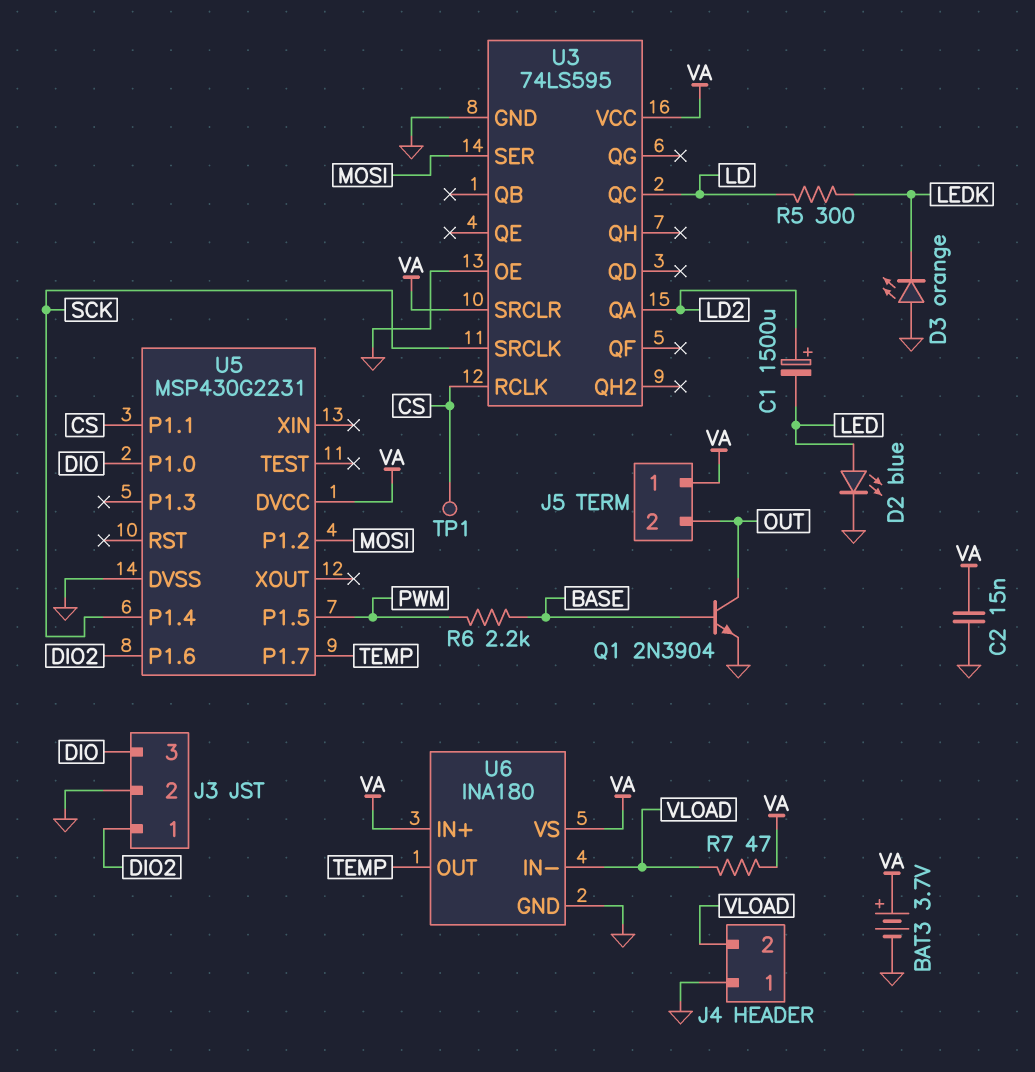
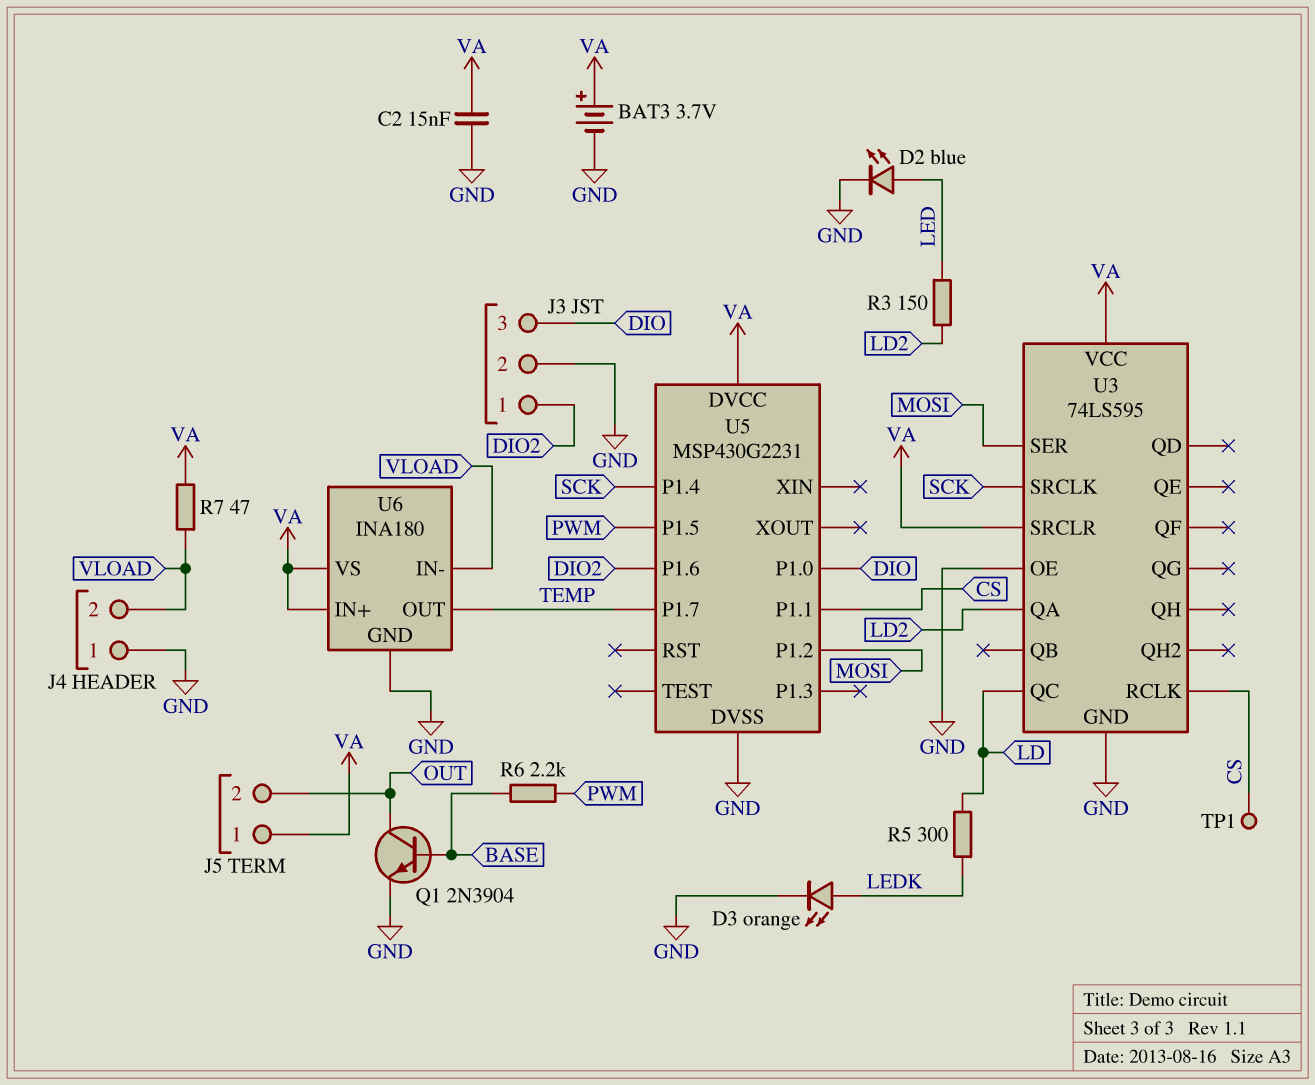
C1: 1500uF (plus LD2, minus LED) -> none
D3: LED orange (A GND, K LEDK) -> LED orange (A LEDK, K GND)
R3: none -> 150 (LD2, LED)

